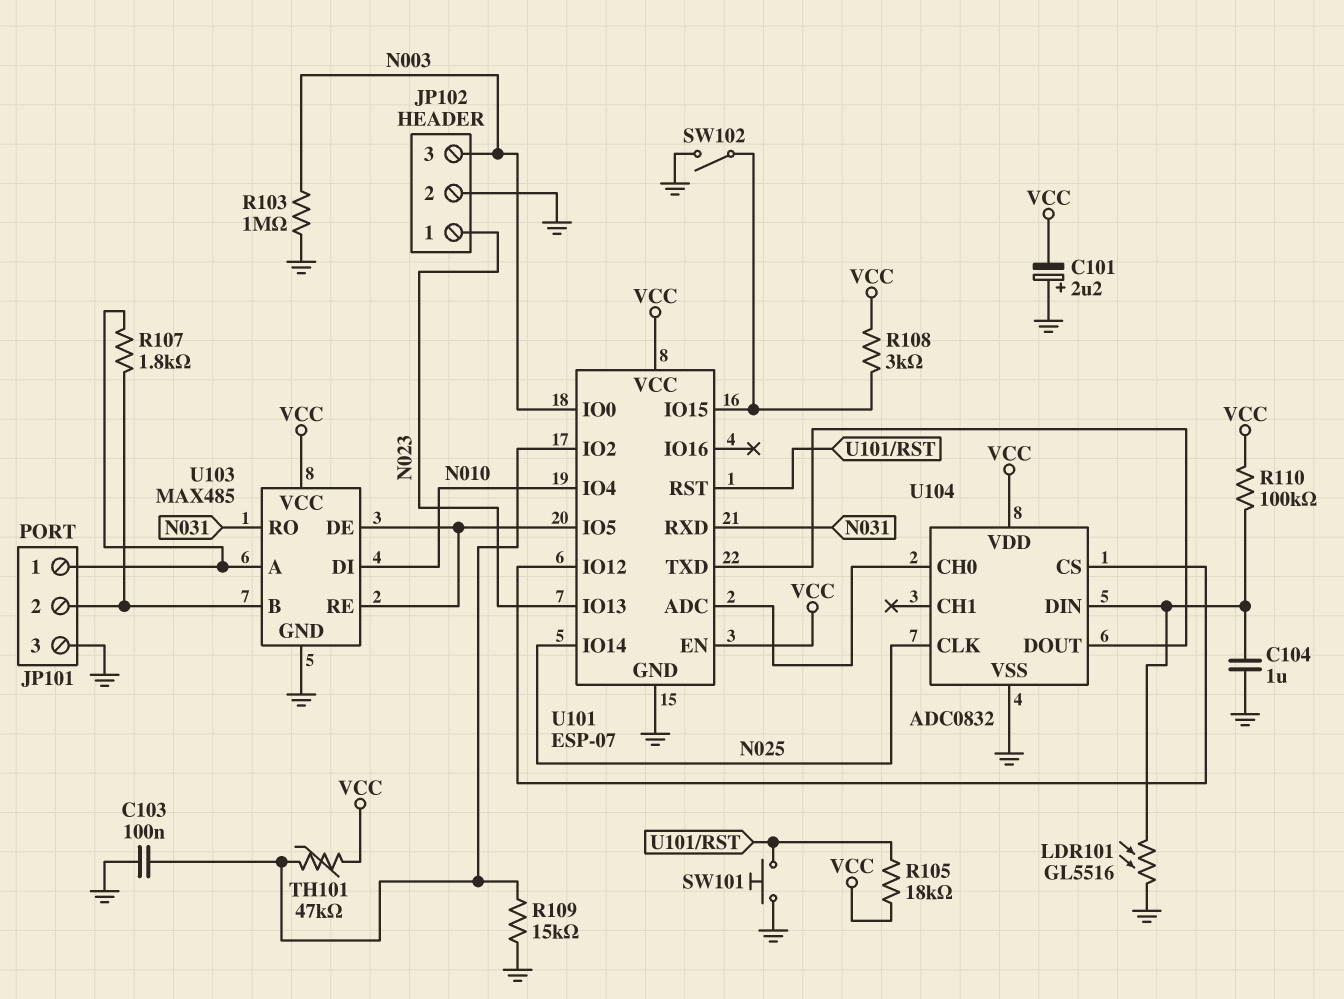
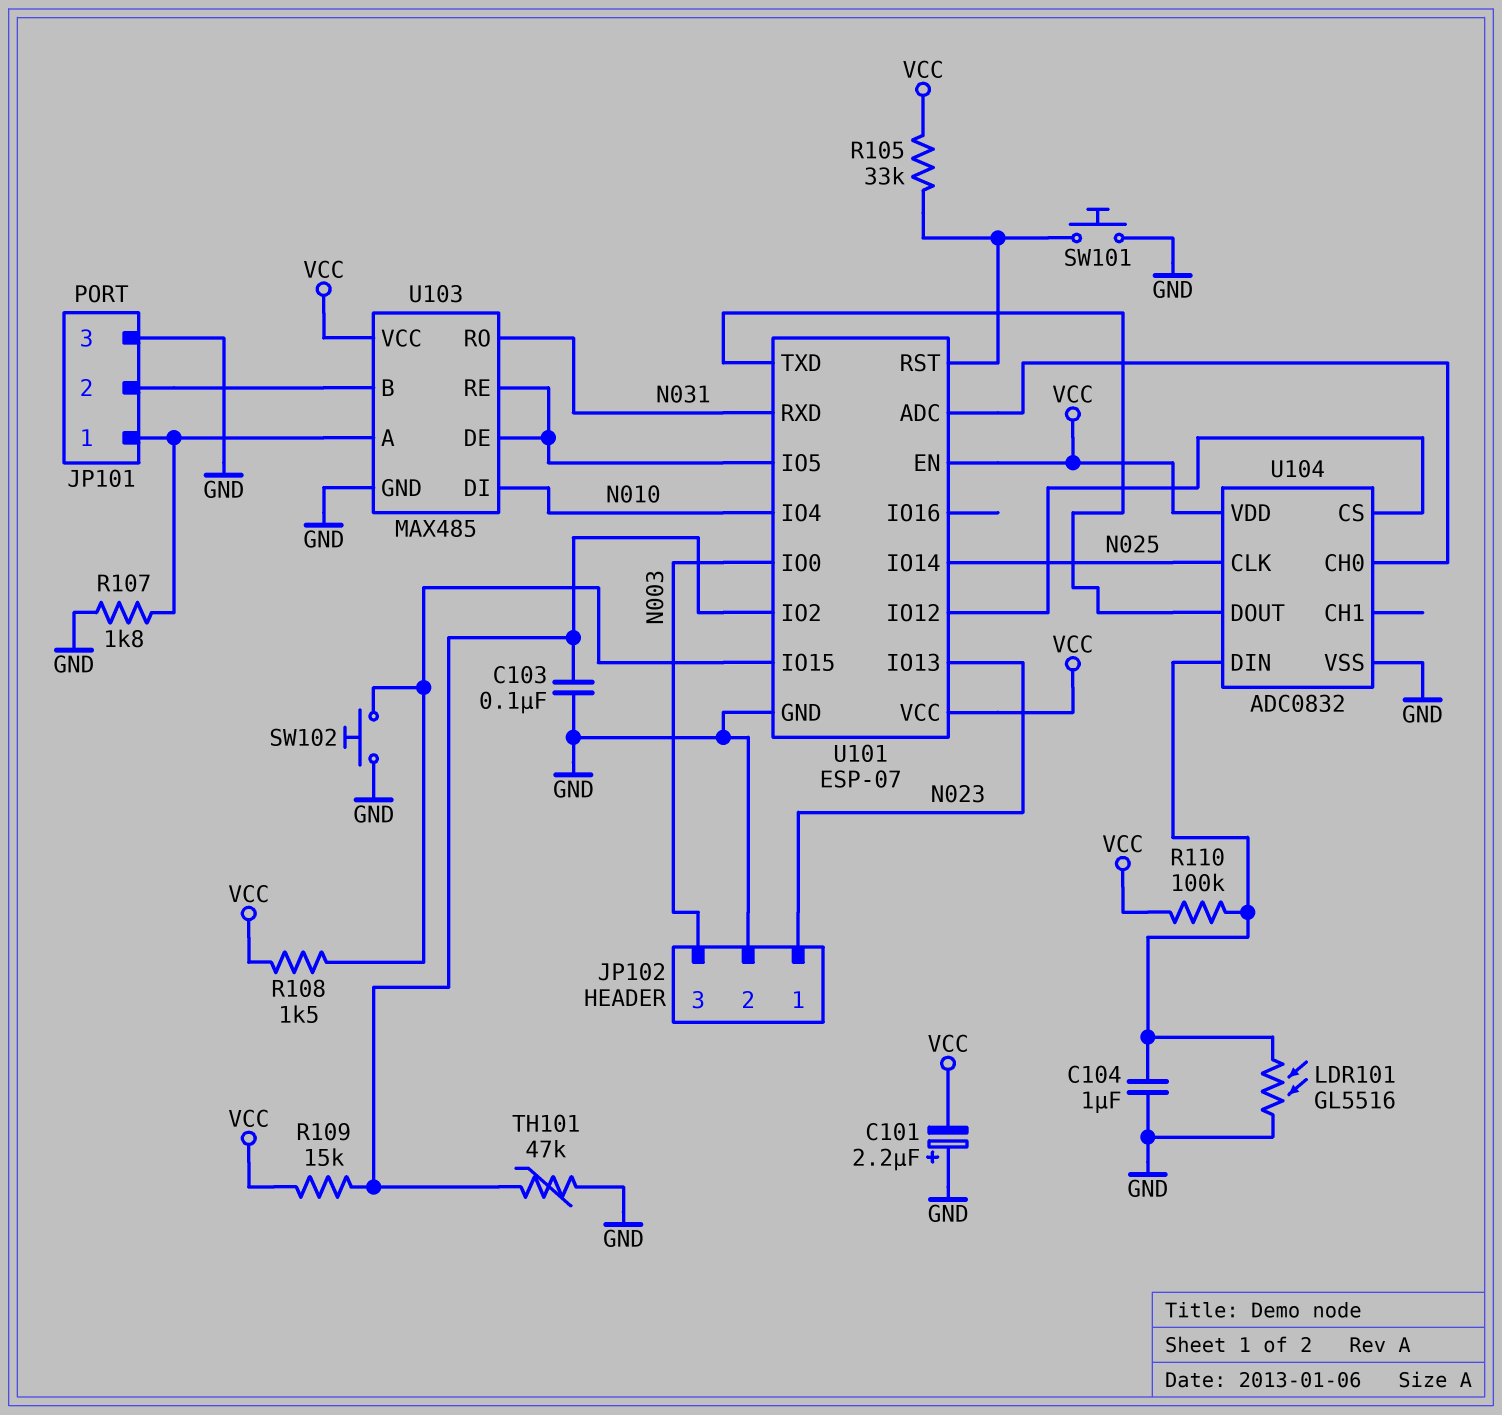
R103: 1M (GND, N003) -> none
R105: 18k (U101/RST, VCC) -> 33k (U101/RST, VCC)
R107: 1.8k (JP101/1, JP101/2) -> 1.8k (GND, JP101/1)
R108: 3k (U101/IO15, VCC) -> 1.5k (U101/IO15, VCC)
R109: 15k (GND, U101/IO2) -> 15k (U101/IO2, VCC)
SW102: switch (GND, U101/IO15) -> button (GND, U101/IO15)
TH101: 47k (U101/IO2, VCC) -> 47k (GND, U101/IO2)

